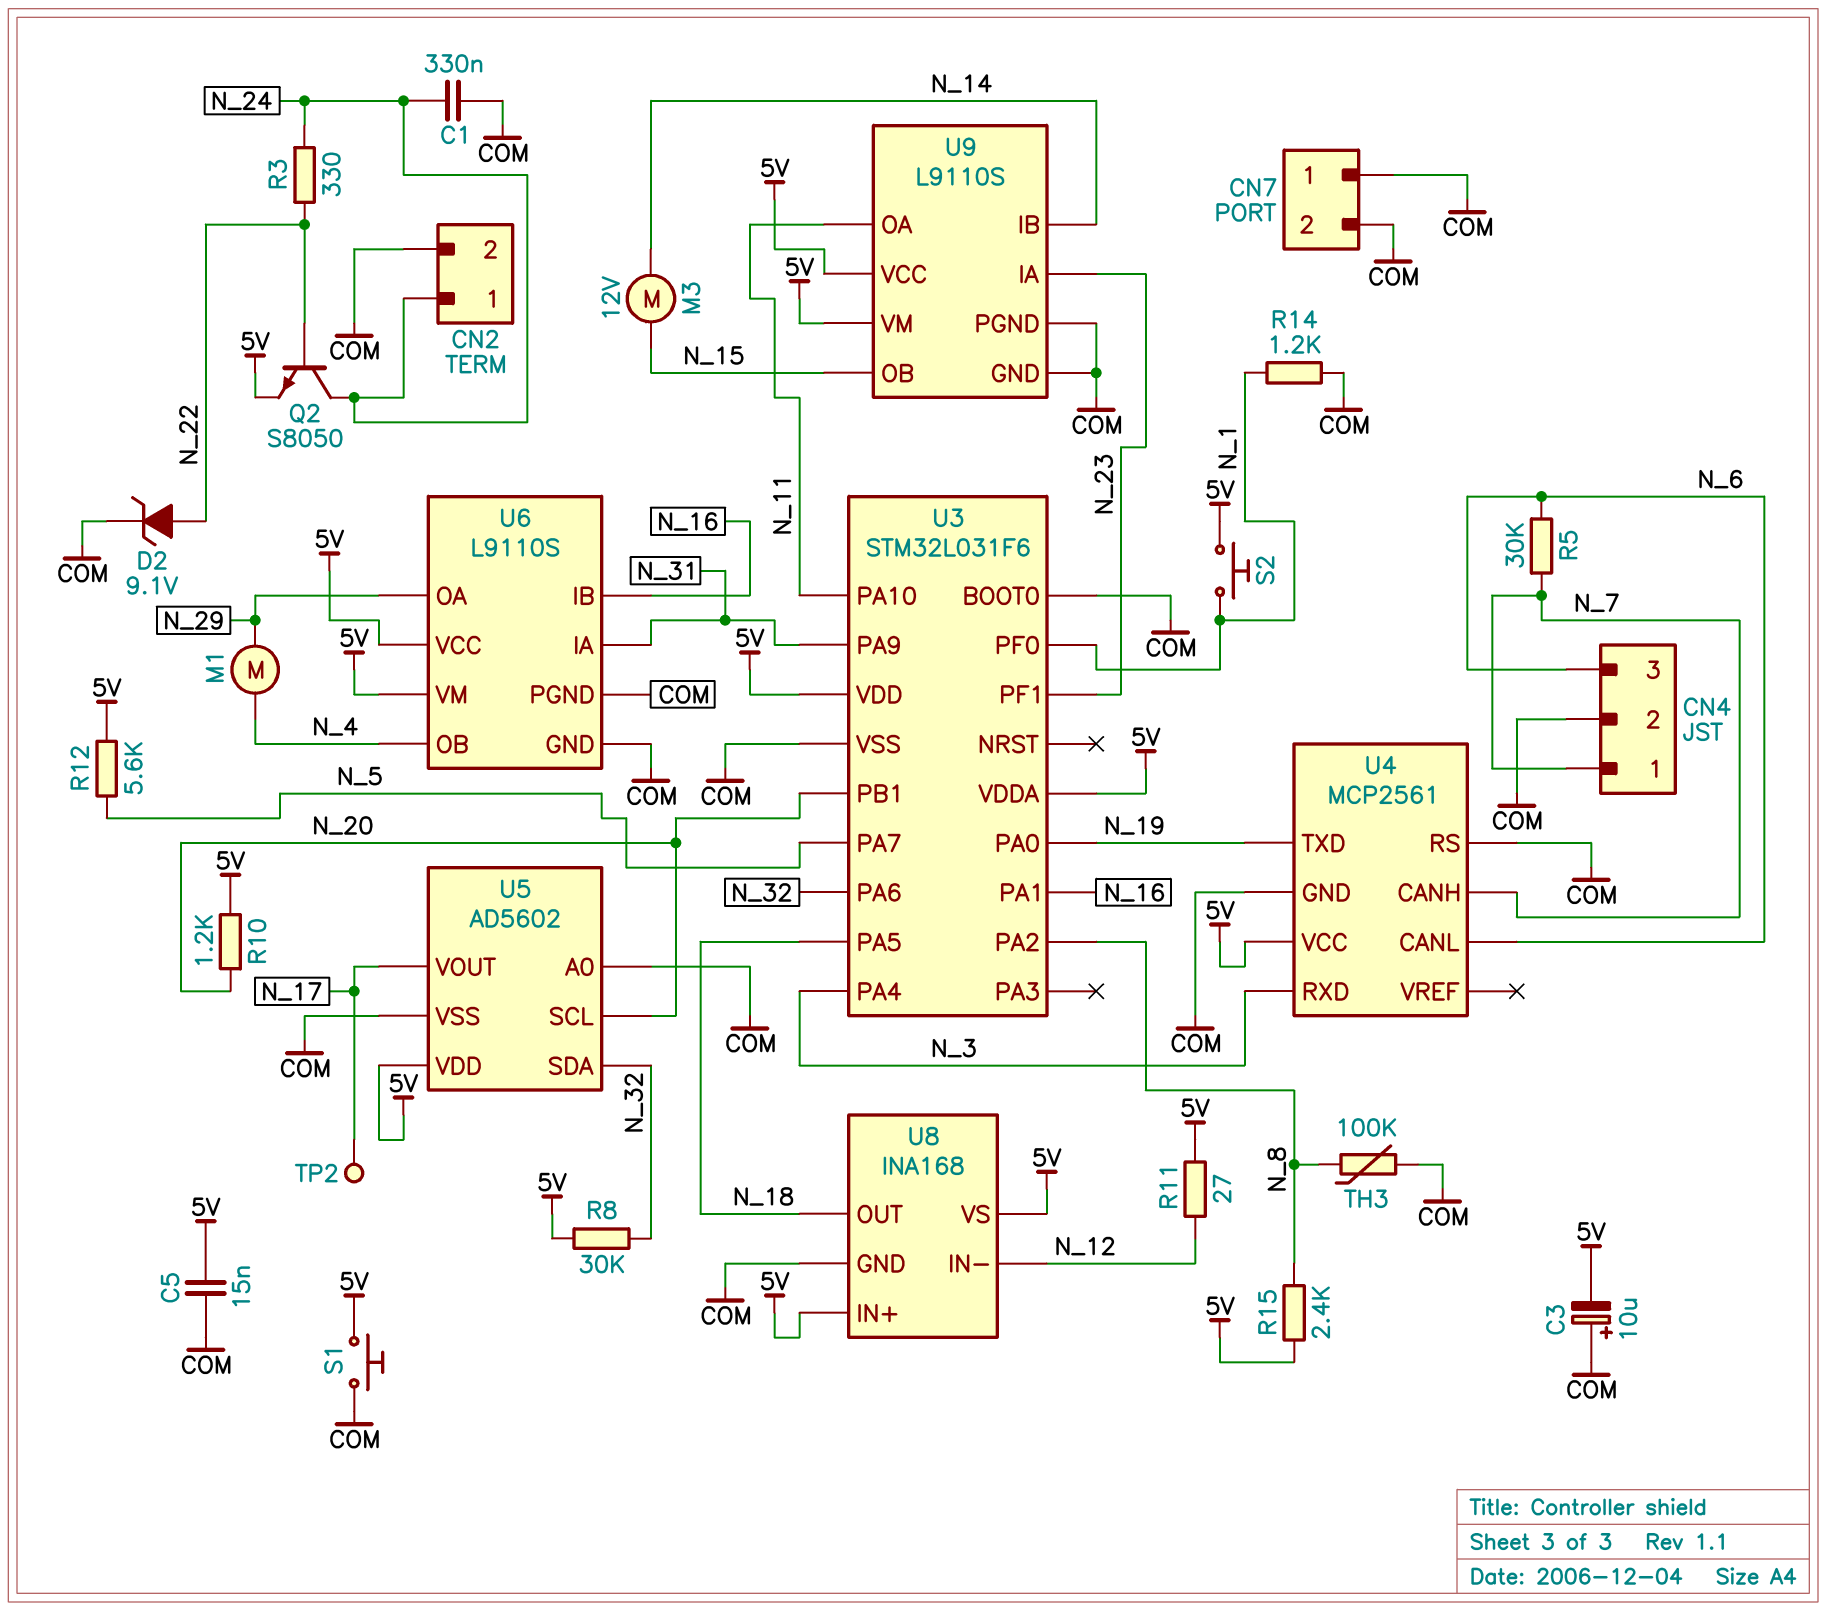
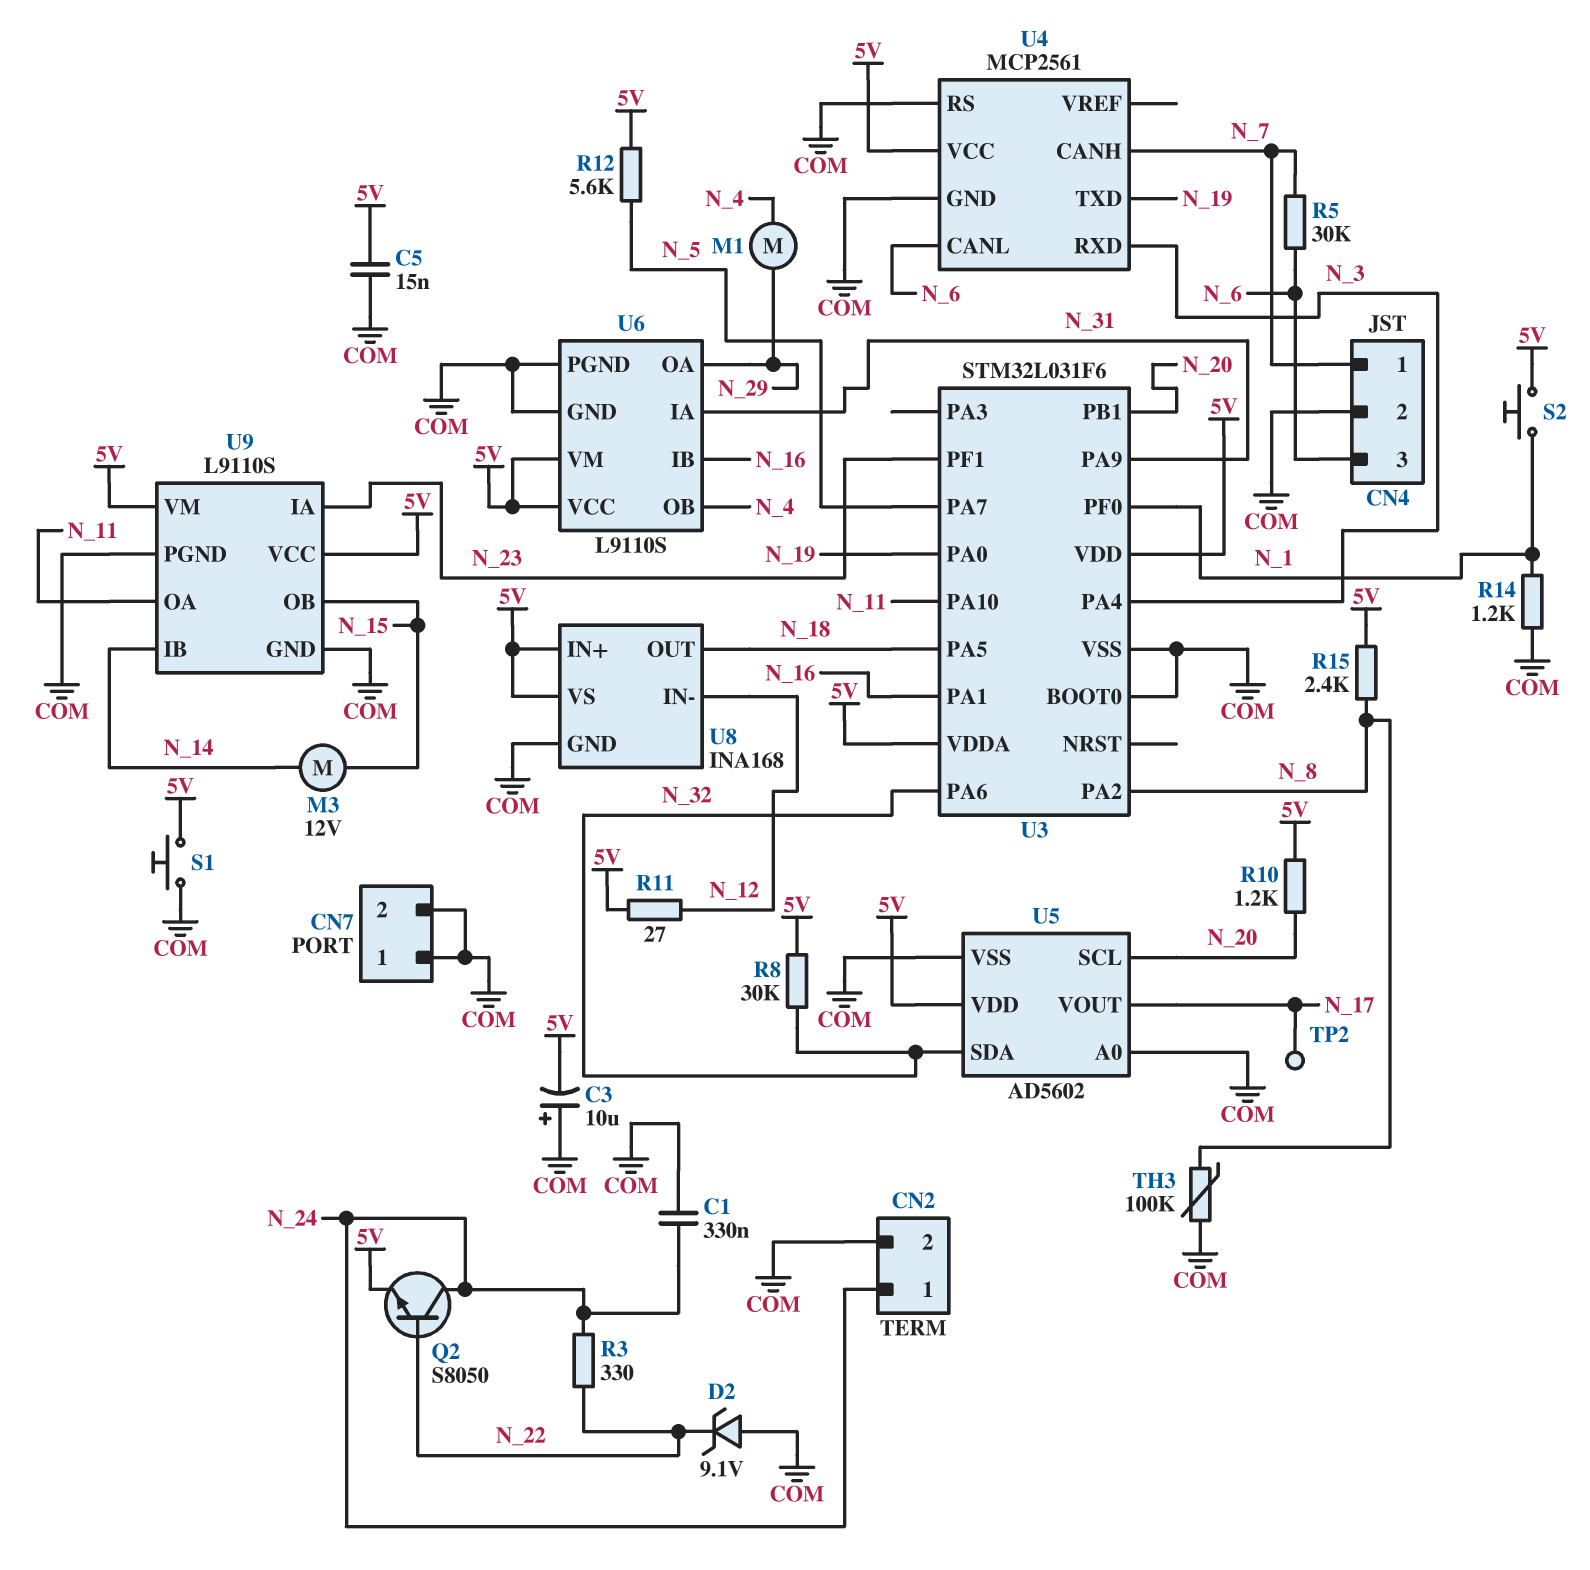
D2: zener 9.1V (A N_22, K COM) -> zener 9.1V (A COM, K N_22)

